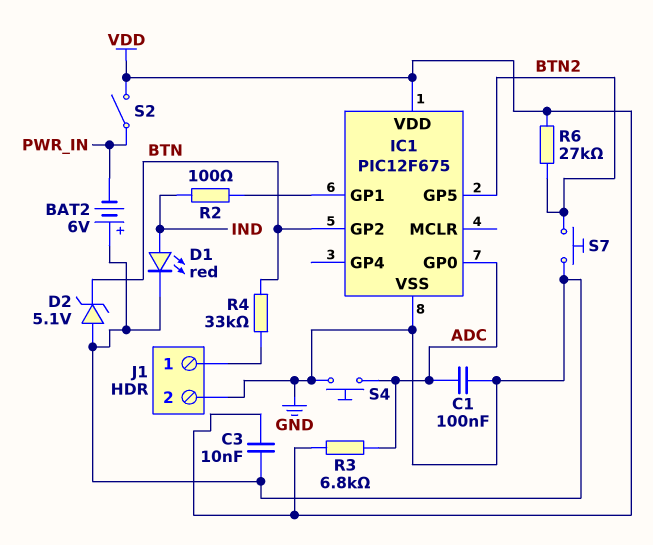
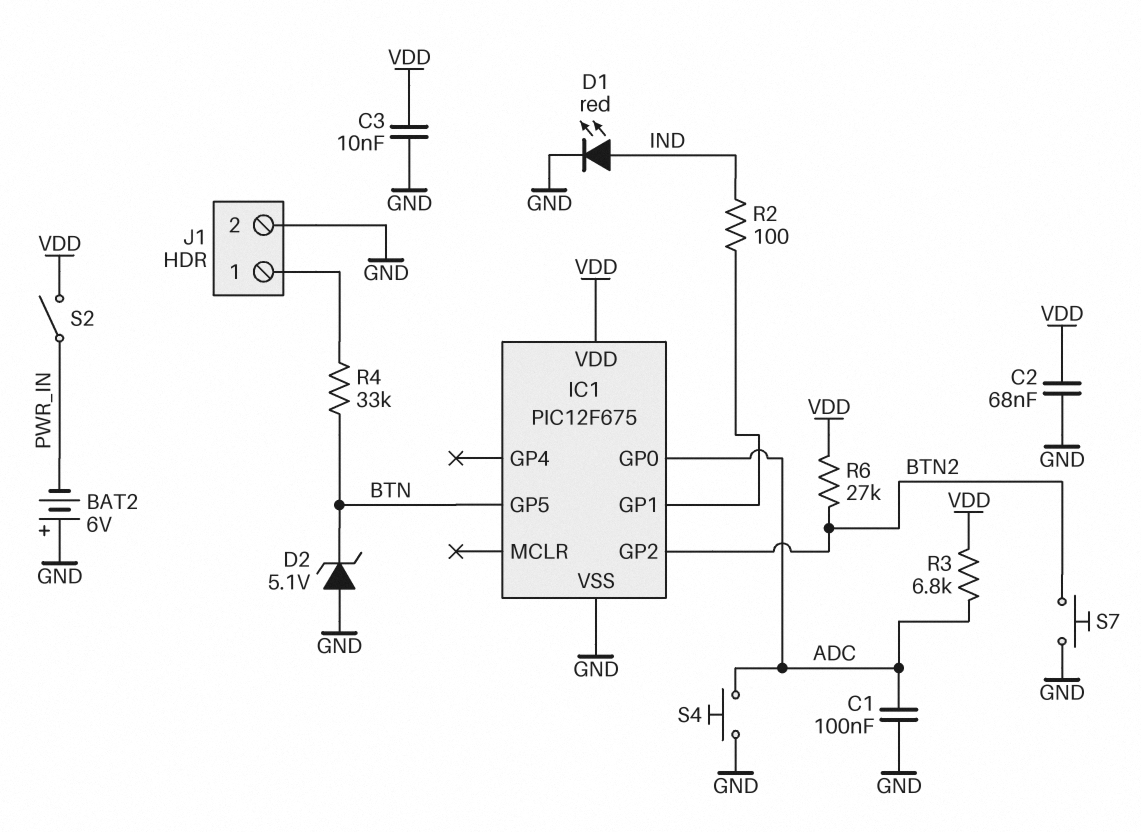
C2: none -> 68nF (GND, VDD)
IC1 pin GP2: BTN -> BTN2
IC1 pin GP5: BTN2 -> BTN

